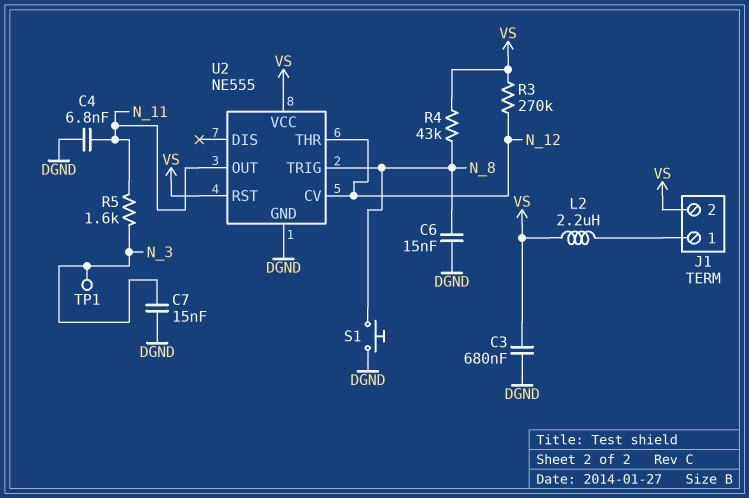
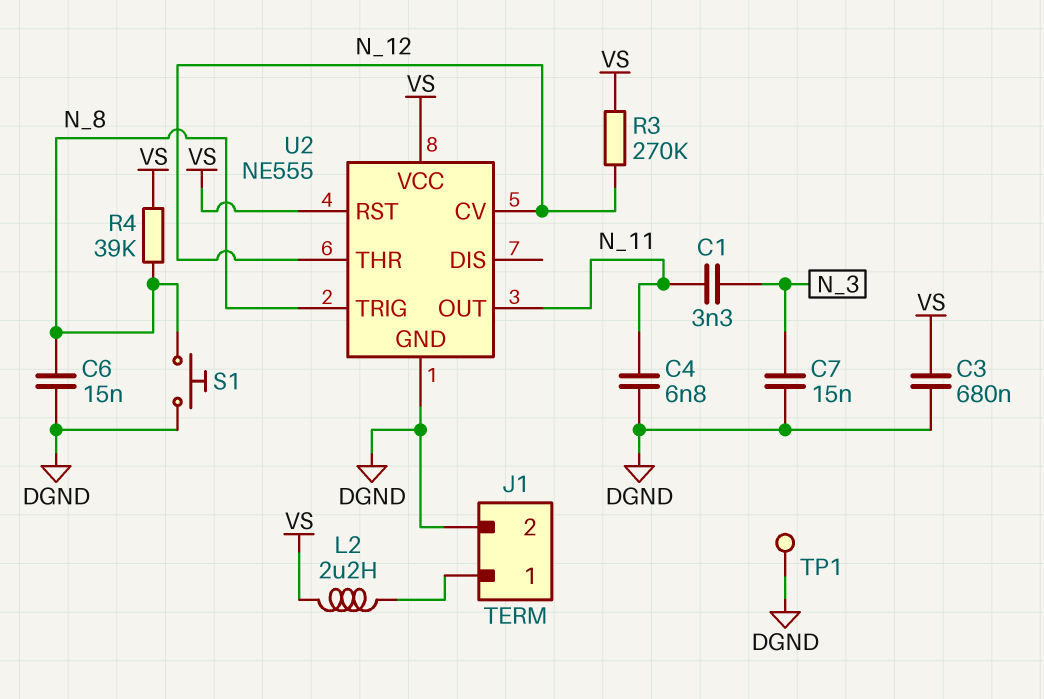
C1: none -> 3.3nF (N_3, N_11)
J1 pin 2: VS -> DGND
R4: 43k (N_8, VS) -> 39k (N_8, VS)
R5: 1.6k (N_3, N_11) -> none
TP1: test point (N_3) -> test point (DGND)

